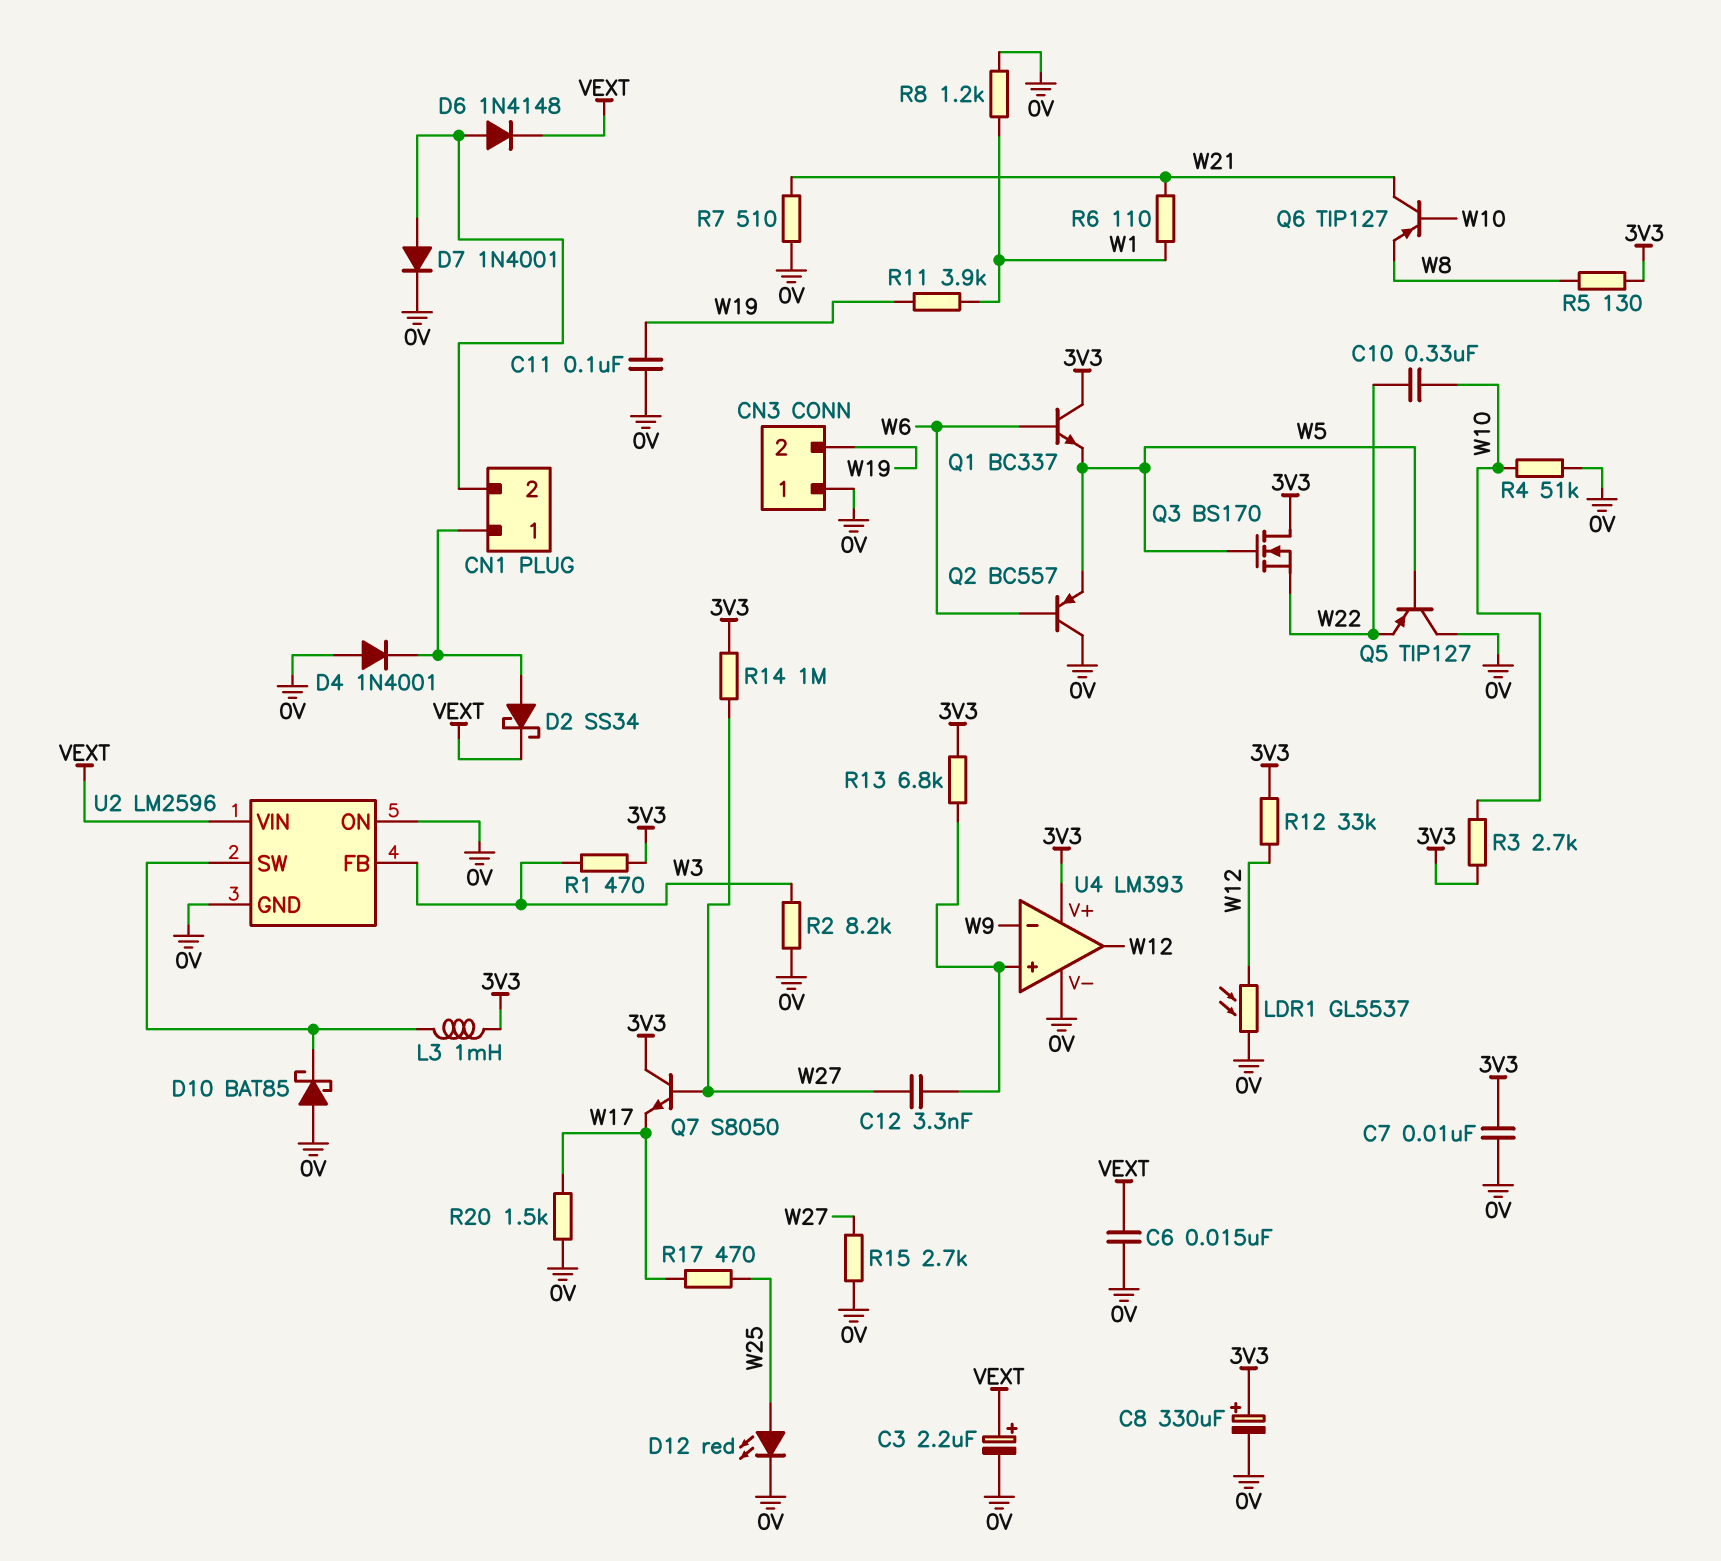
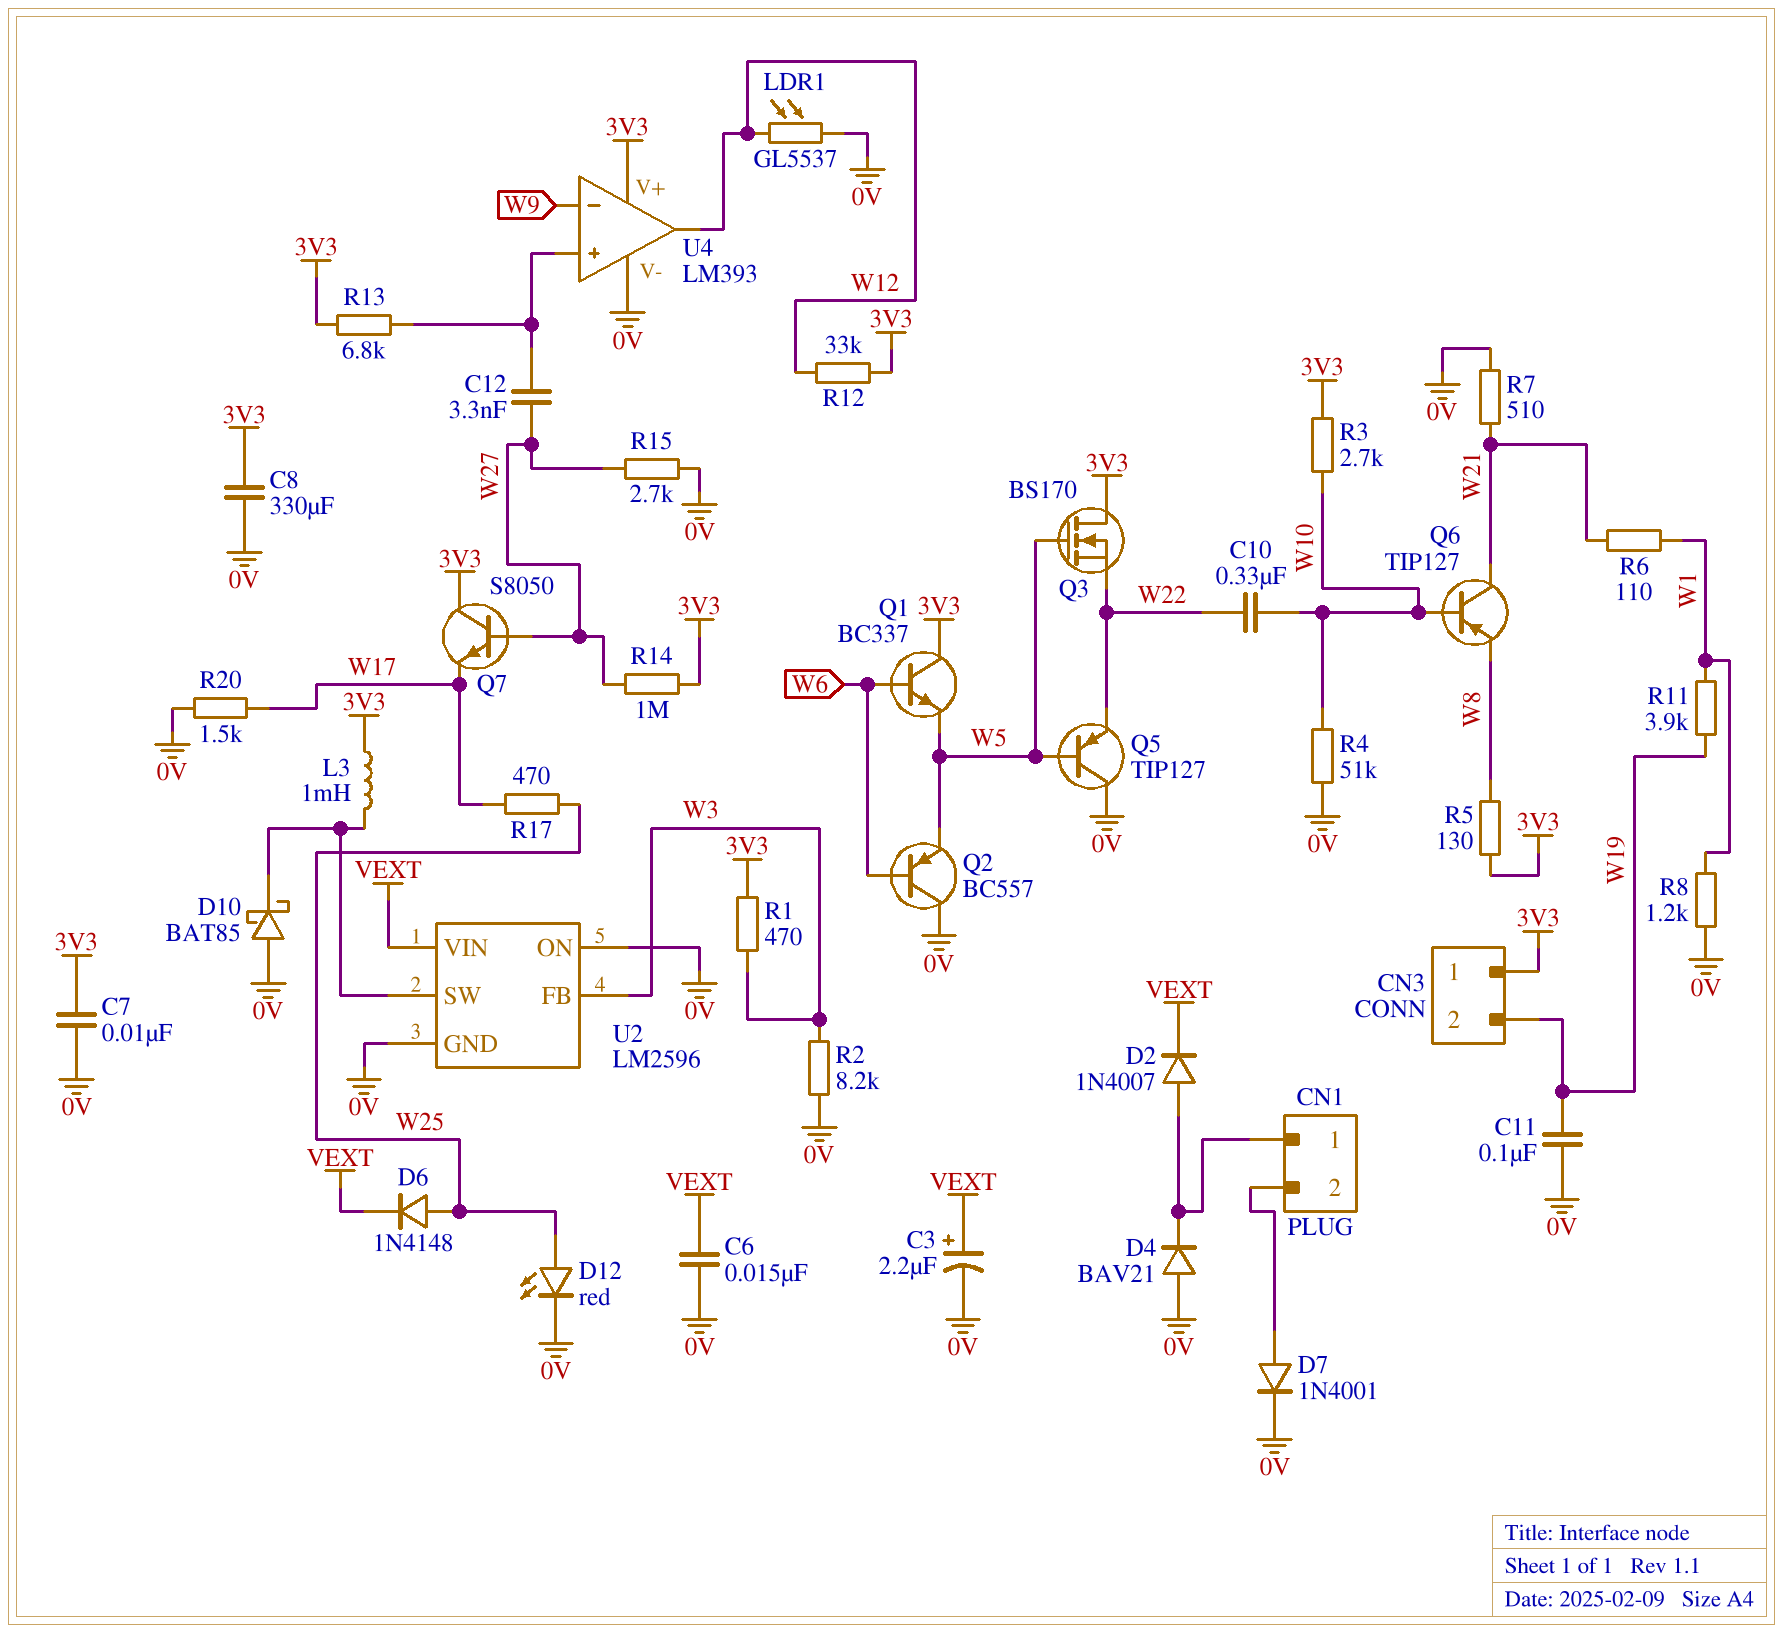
C8: 330uF (plus 3V3, minus 0V) -> 330uF (0V, 3V3)
CN3 pin 1: 0V -> 3V3
D2: schottky SS34 (A CN1/1, K VEXT) -> diode 1N4007 (A CN1/1, K VEXT)
D4: diode 1N4001 (A 0V, K CN1/1) -> diode BAV21 (A 0V, K CN1/1)
D6: diode 1N4148 (A CN1/2, K VEXT) -> diode 1N4148 (A W25, K VEXT)

